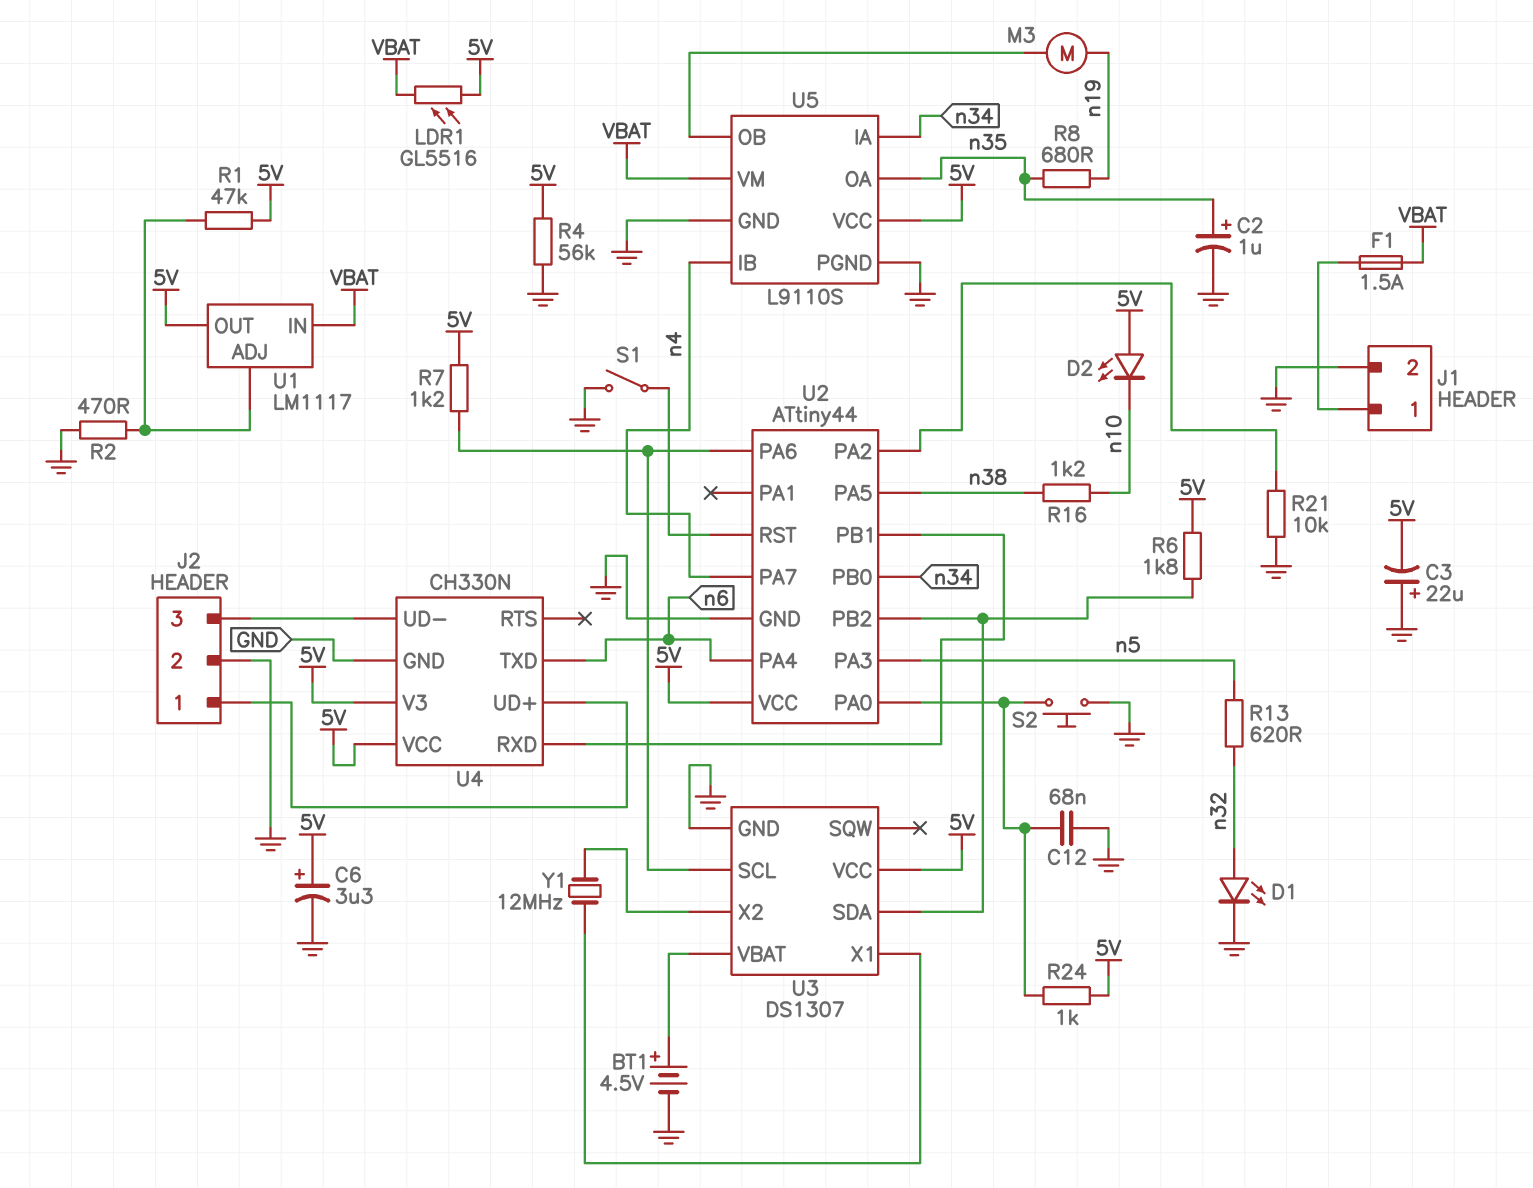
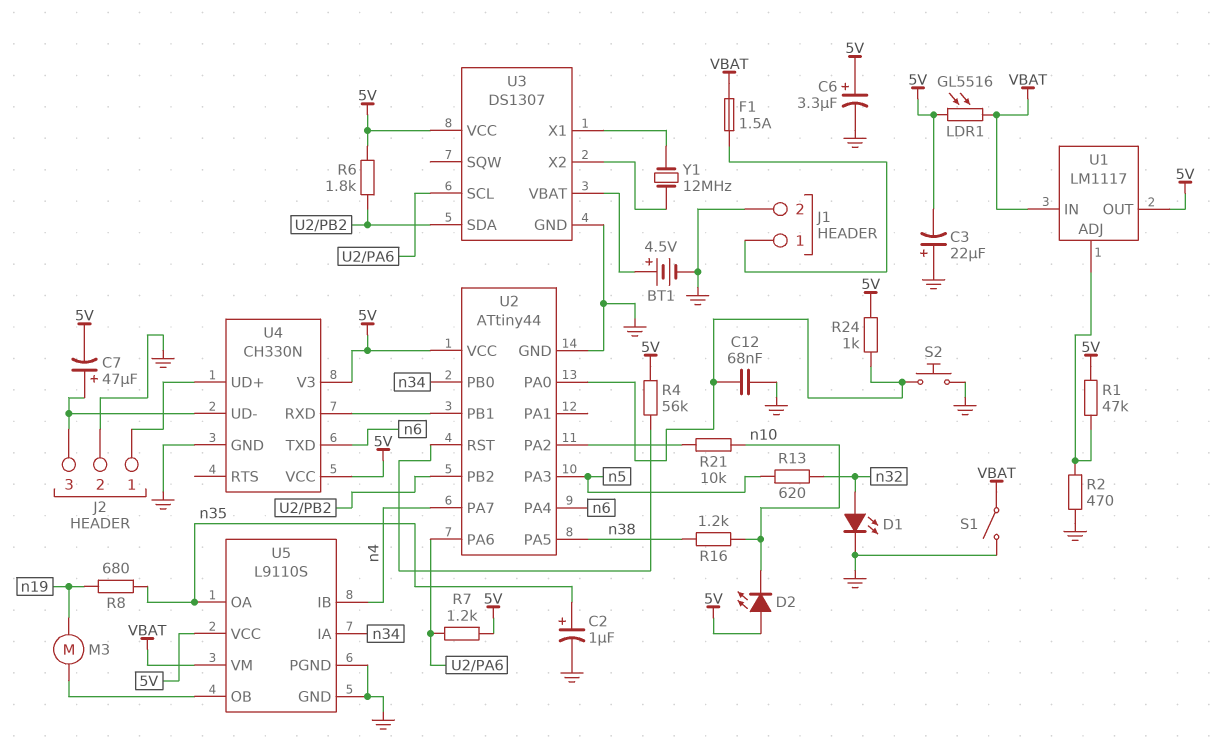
C7: none -> 47uF (plus J2/3, minus 5V)
R4: 56k (5V, GND) -> 56k (5V, U2/RST)
R21: 10k (GND, U2/PA2) -> 10k (U2/PA2, n10)
S1: switch (GND, U2/RST) -> switch (GND, VBAT)

